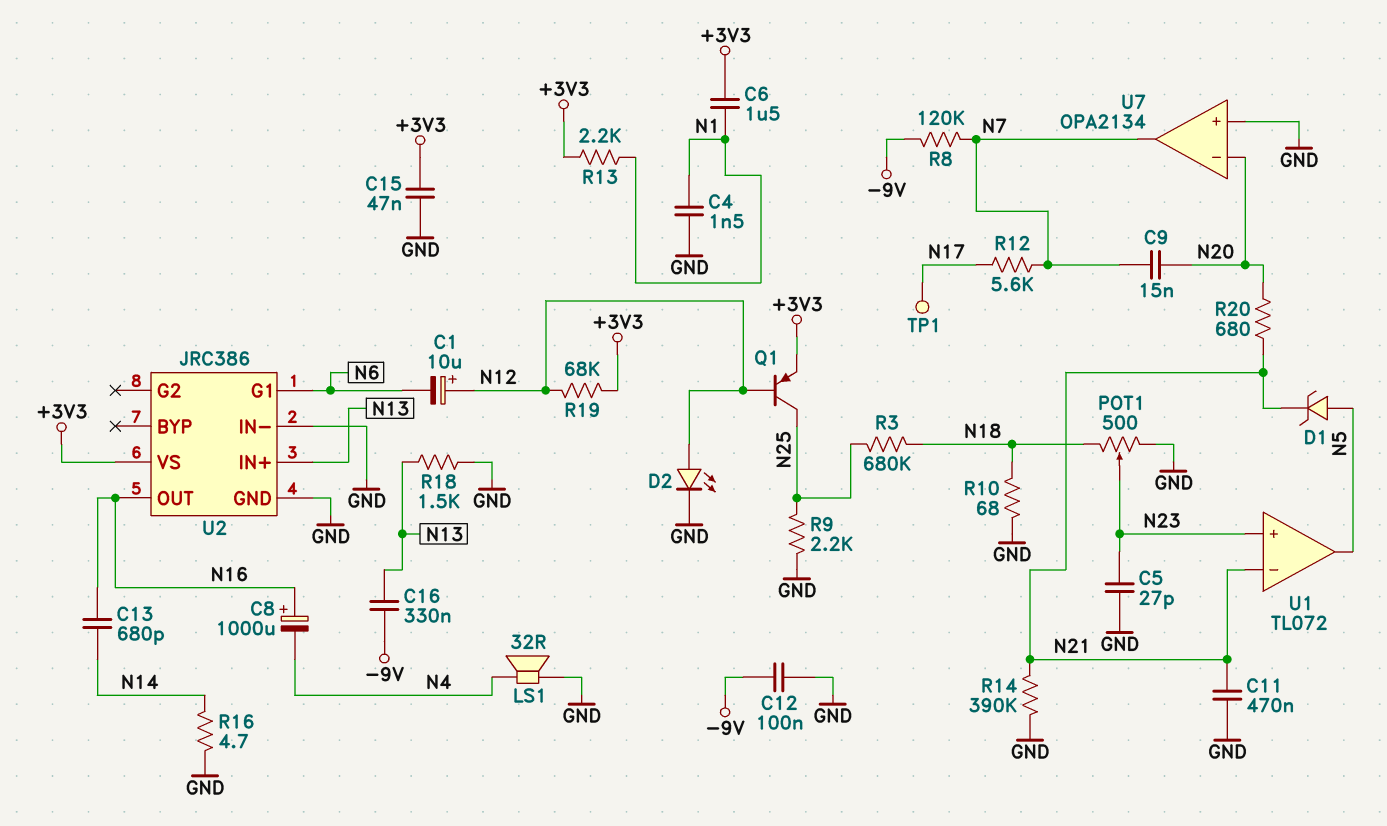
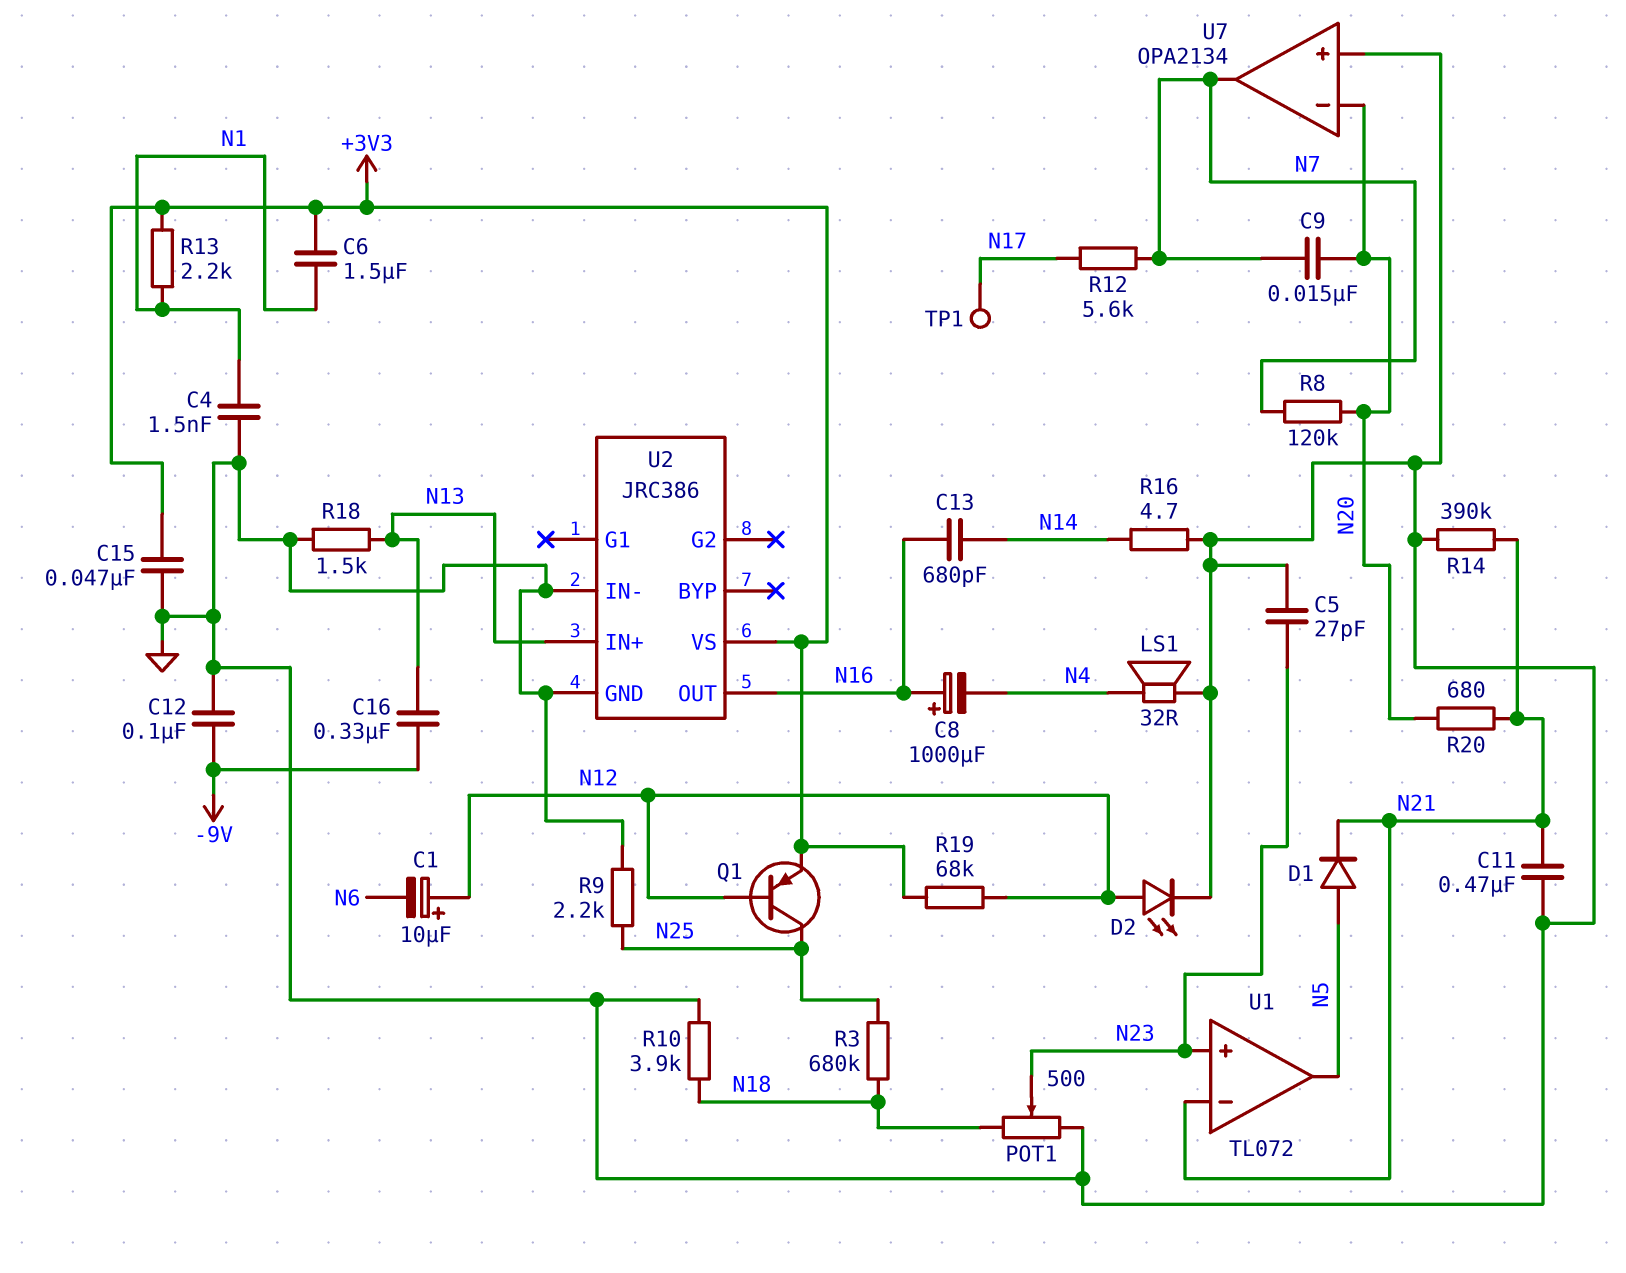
D1: zener (A N5, K N21) -> diode (A N5, K N21)
R8: 120k (-9V, N7) -> 120k (N7, N20)
R10: 68 (GND, N18) -> 3.9k (GND, N18)
U2 pin G1: N6 -> none

